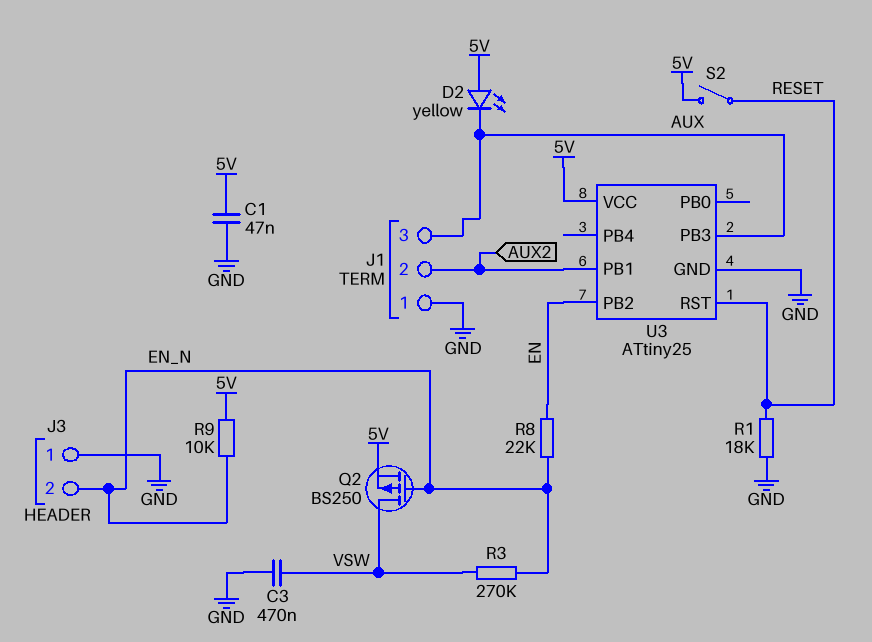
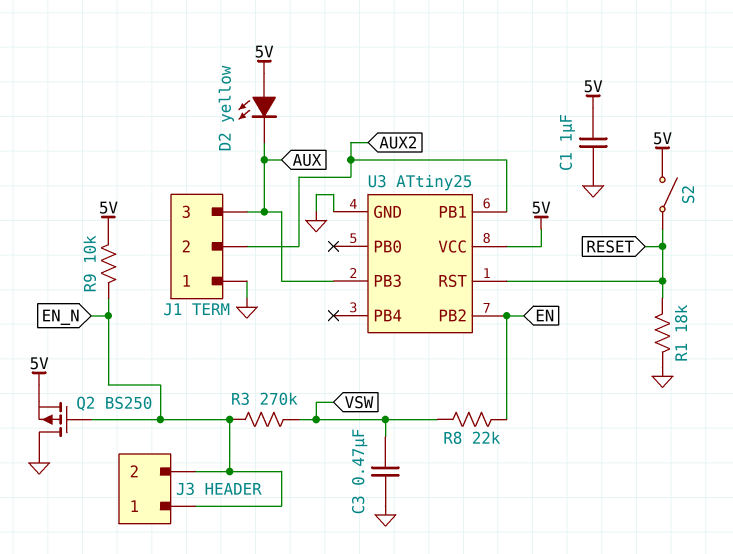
C1: 47nF (5V, GND) -> 1uF (5V, GND)
J3 pin 1: GND -> EN_N
Q2: PMOS BS250 (G EN_N, D VSW, S 5V) -> PMOS BS250 (G EN_N, D GND, S 5V)
R8: 22k (EN, EN_N) -> 22k (EN, VSW)

